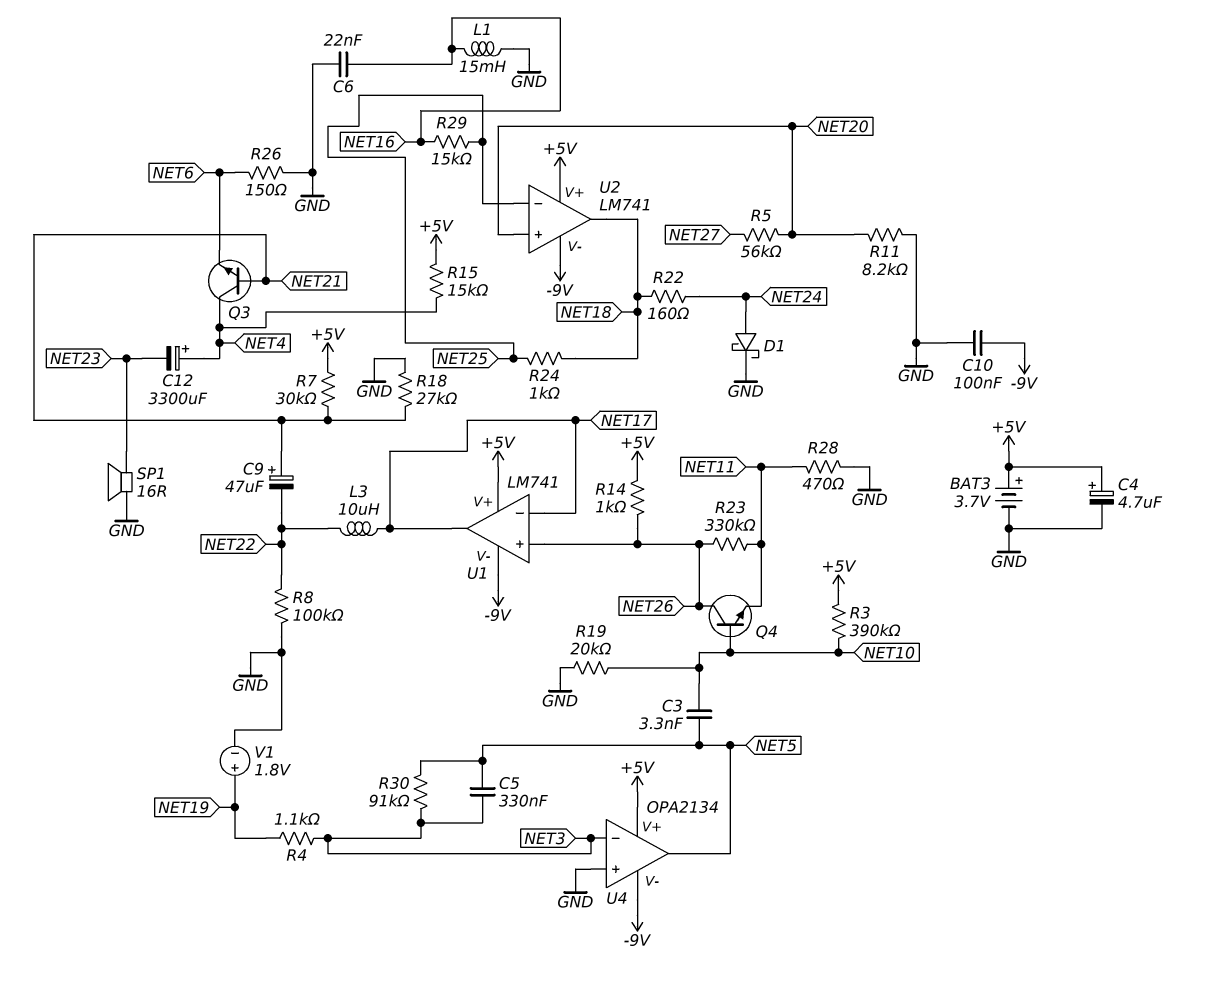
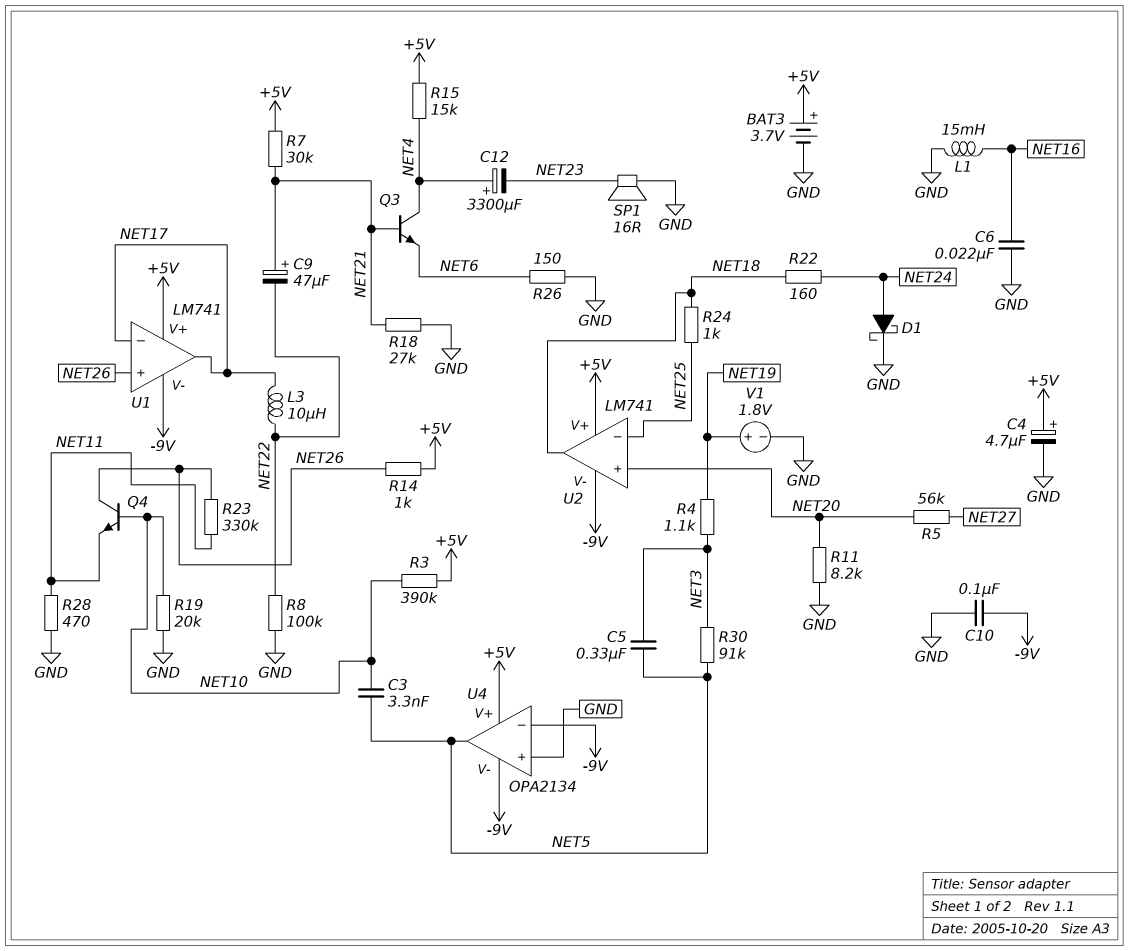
R29: 15k (NET16, NET25) -> none
U4 pin in-: NET3 -> -9V

